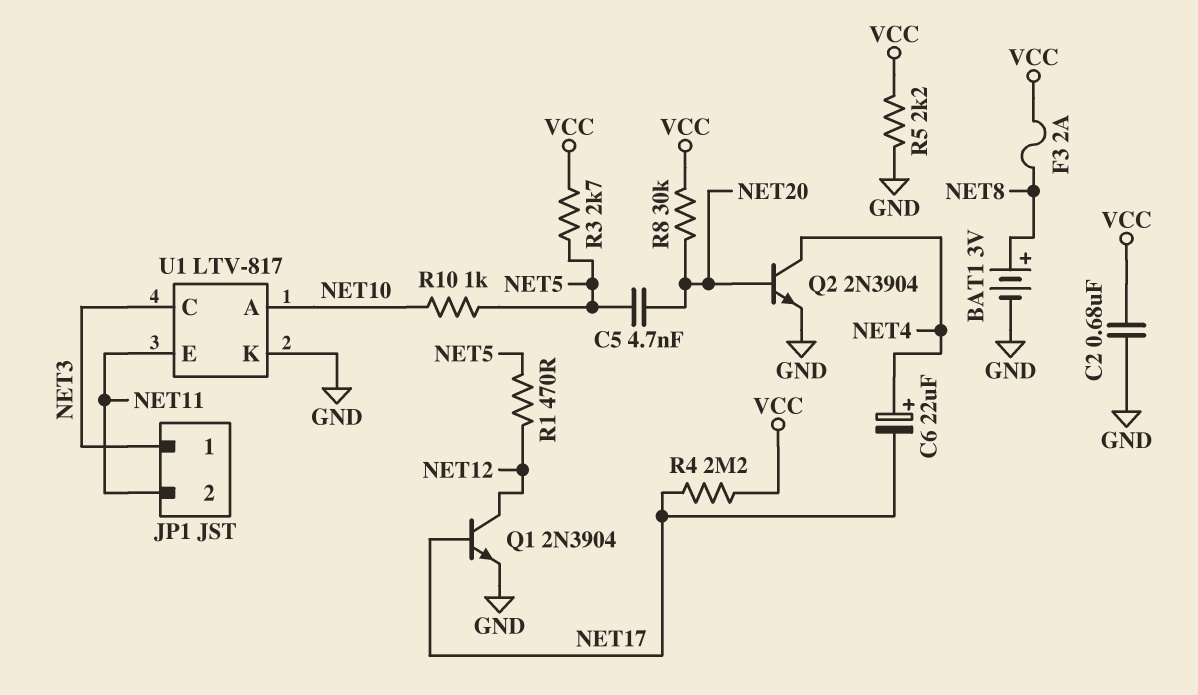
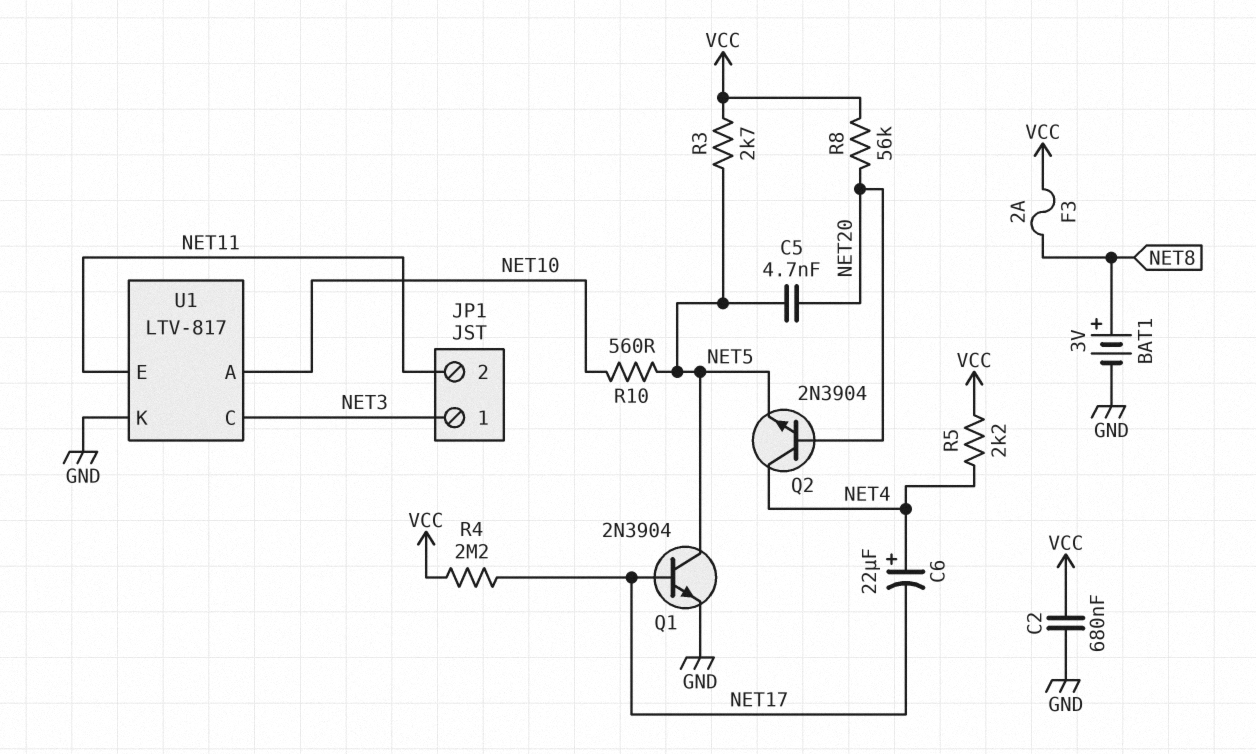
Q1: NPN 2N3904 (B NET17, C NET12, E GND) -> NPN 2N3904 (B NET17, C NET5, E GND)
Q2: NPN 2N3904 (B NET20, C NET4, E GND) -> NPN 2N3904 (B NET20, C NET4, E NET5)
R1: 470 (NET5, NET12) -> none
R5: 2.2k (GND, VCC) -> 2.2k (NET4, VCC)
R8: 30k (NET20, VCC) -> 56k (NET20, VCC)
R10: 1k (NET5, NET10) -> 560 (NET5, NET10)

